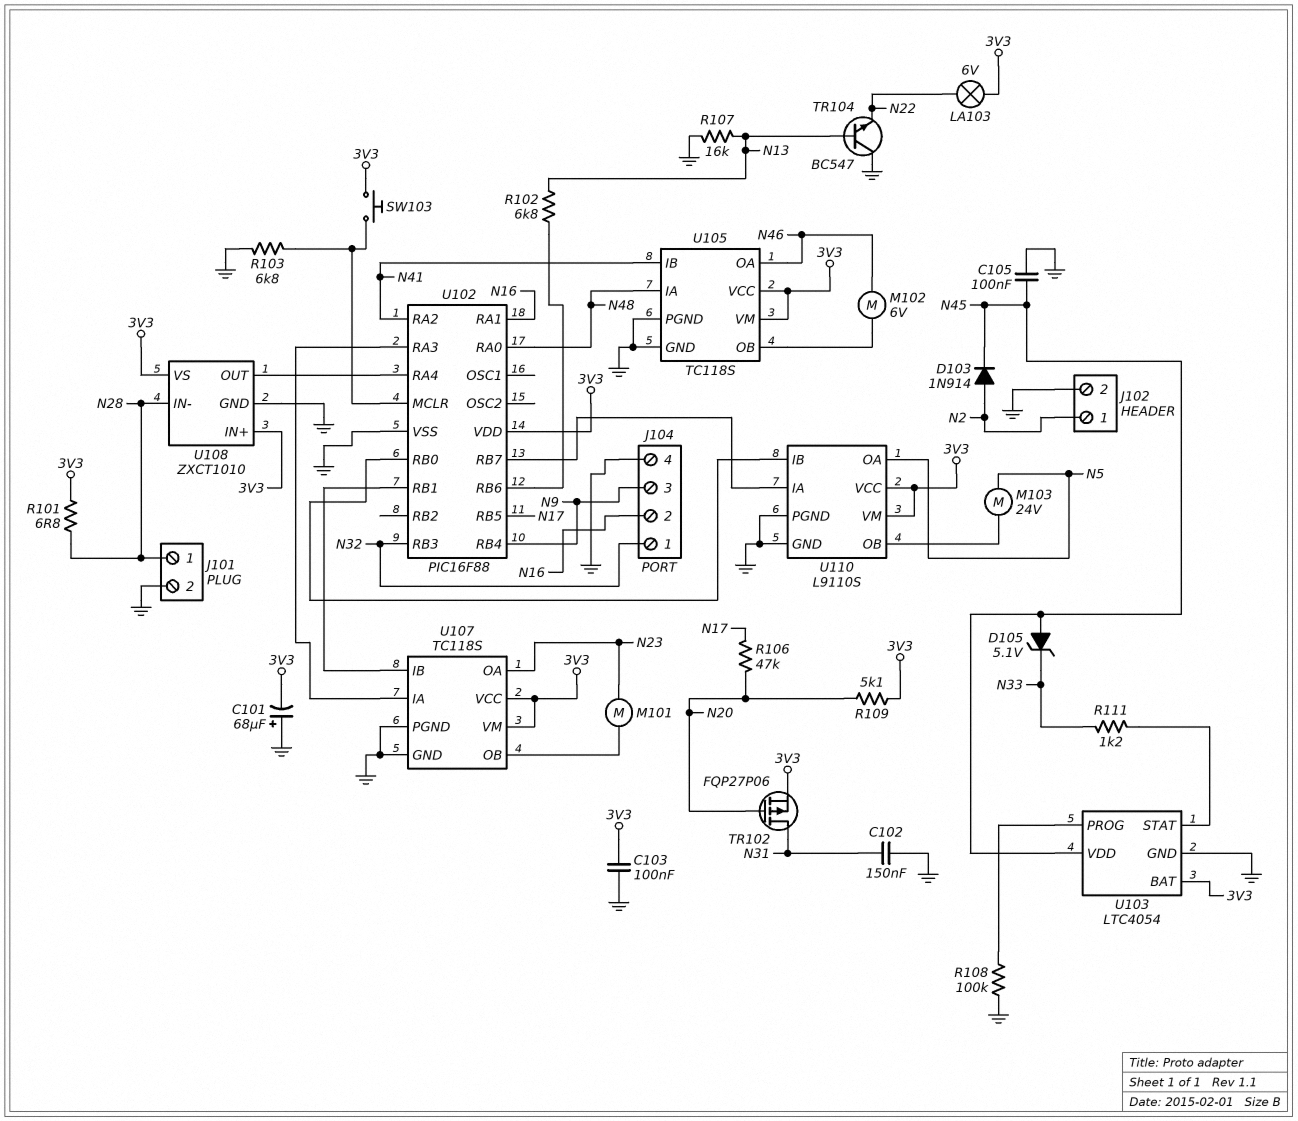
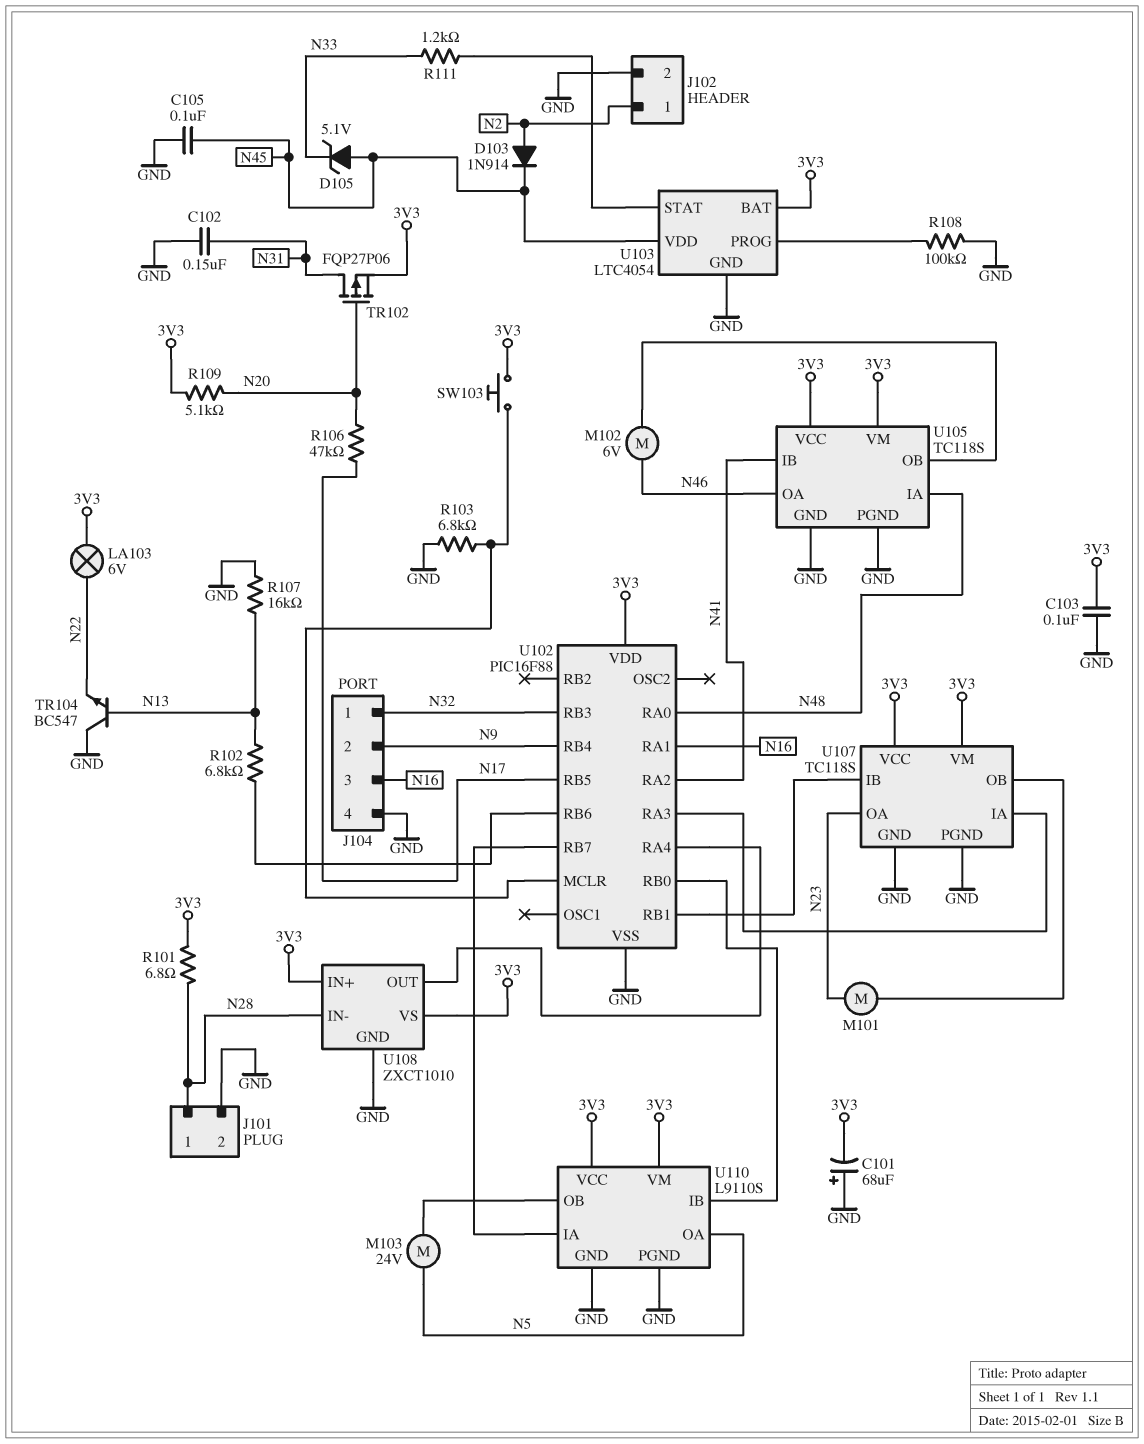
J104 pin 2: N16 -> N9
J104 pin 3: N9 -> N16

